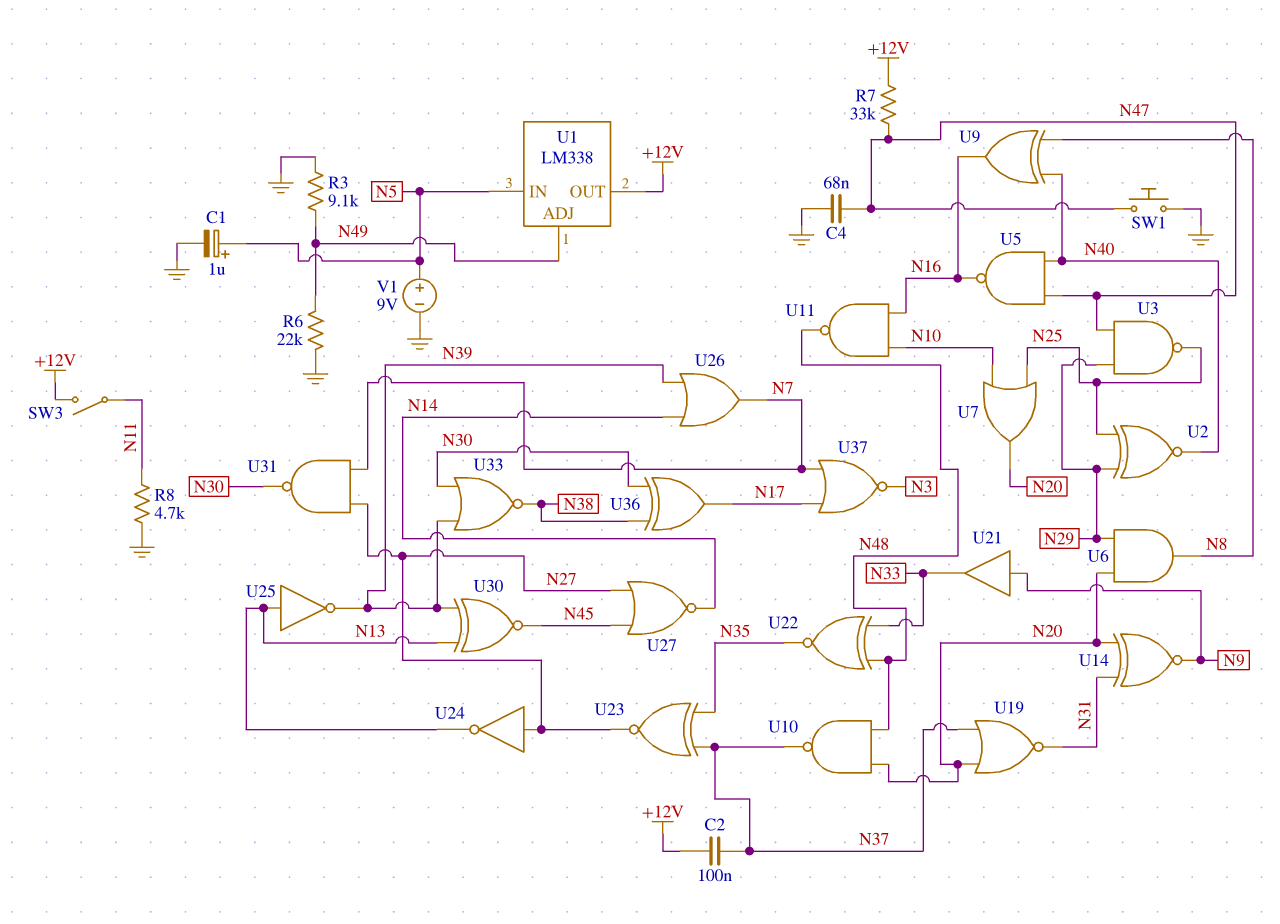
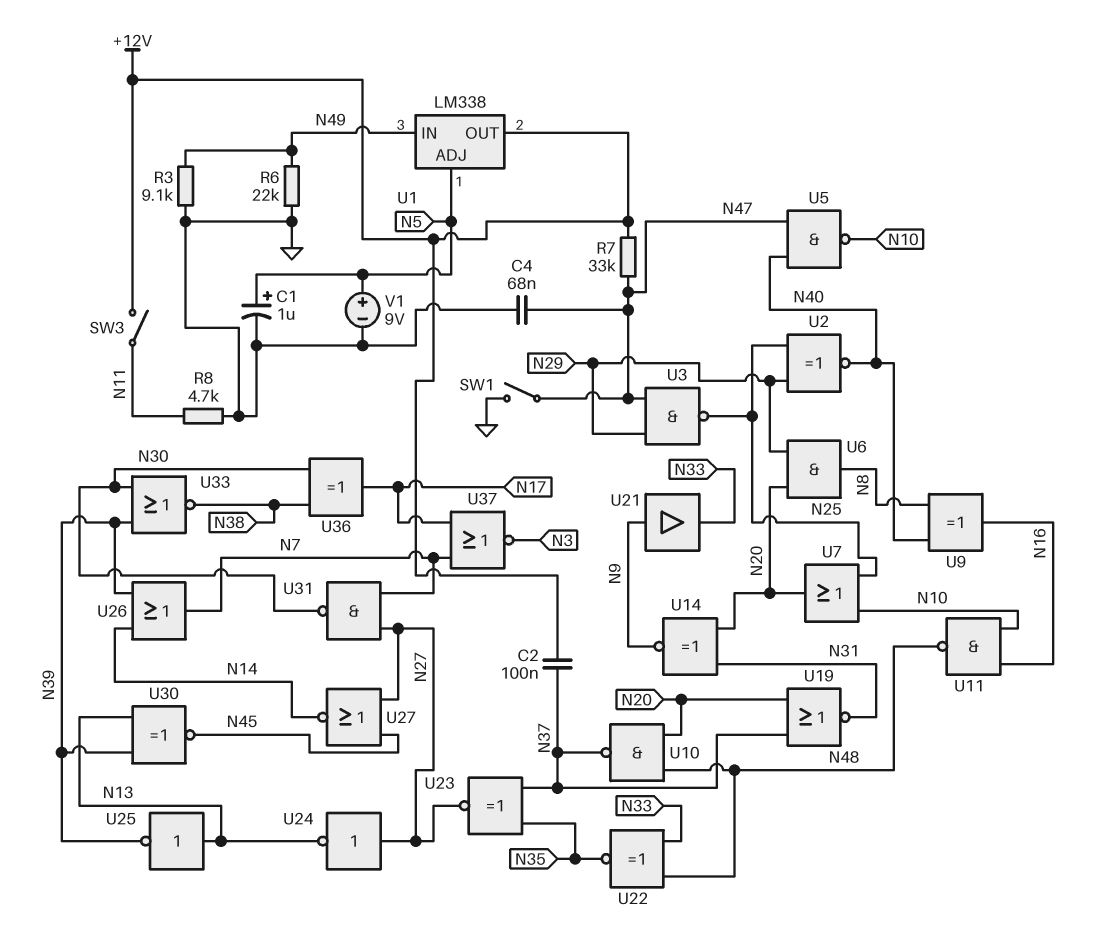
SW1: button (GND, N47) -> switch (GND, N47)
U1 pin ADJ: N49 -> N5
U1 pin IN: N5 -> N49
U5: NAND (in N40, in N47, out N16) -> NAND (in N40, in N47, out N10)

